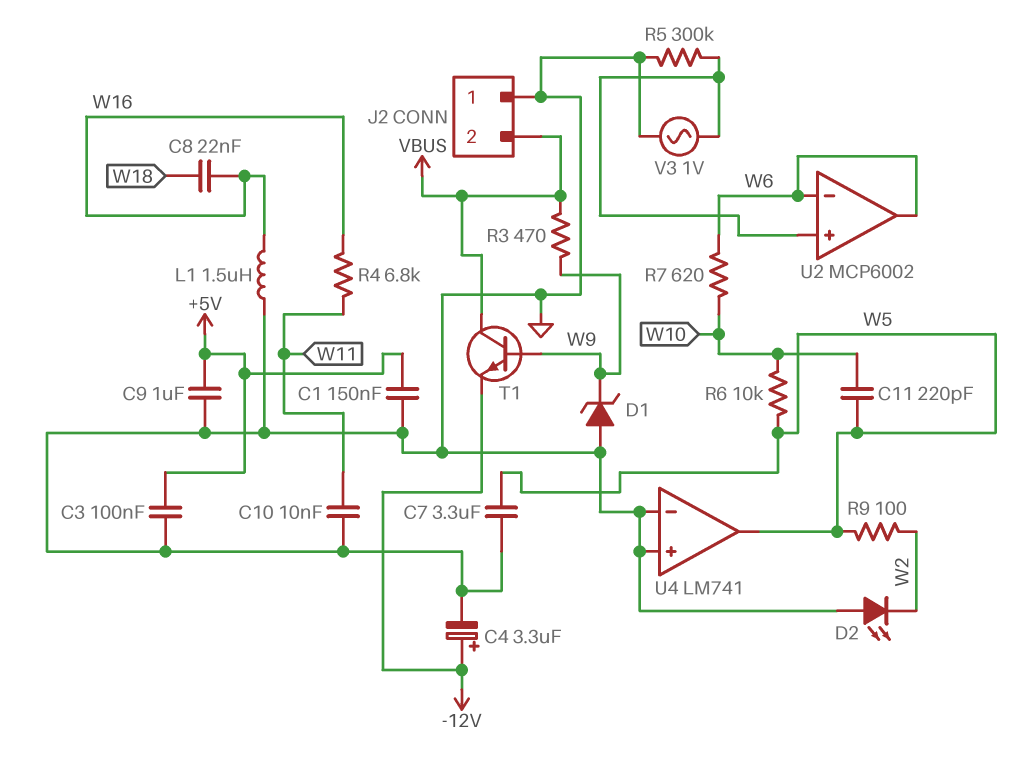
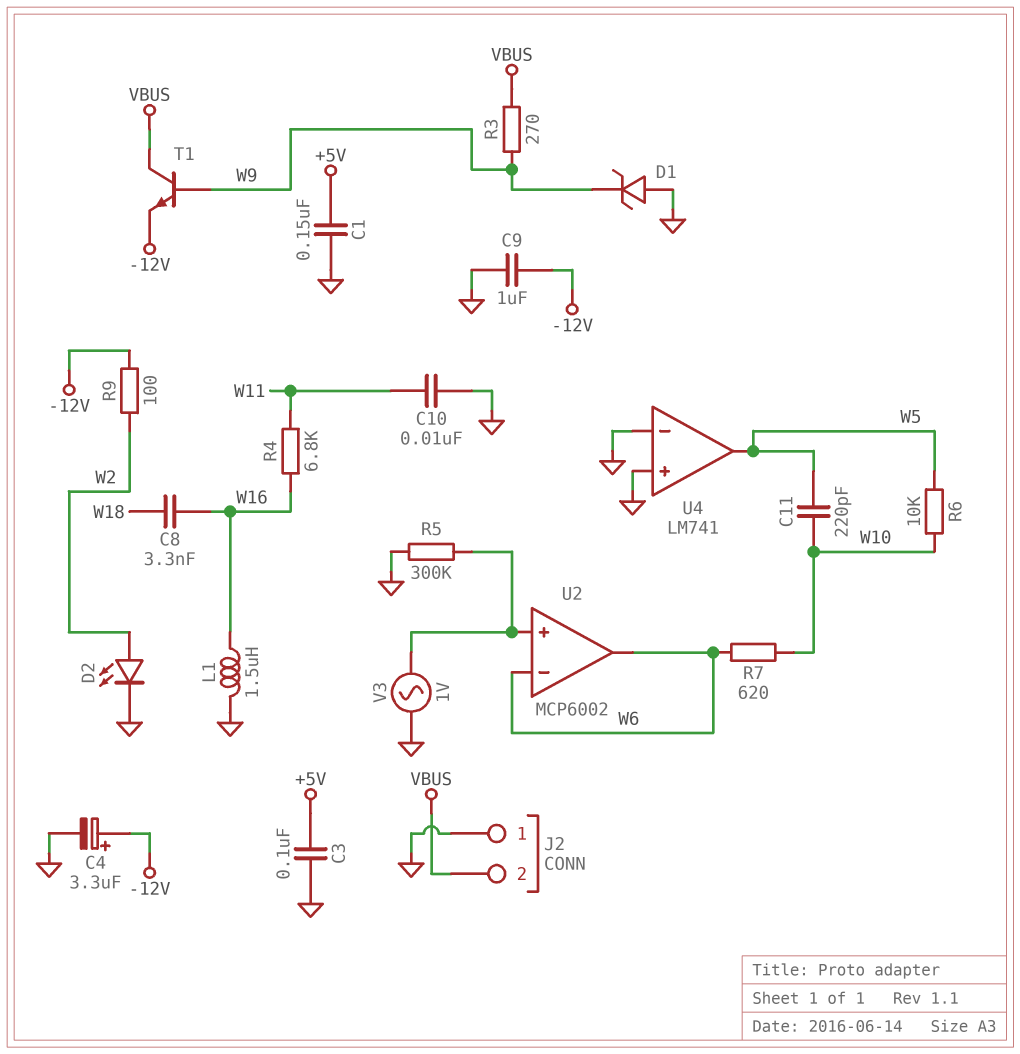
C7: 3.3uF (GND, W5) -> none
C8: 22nF (W16, W18) -> 3.3nF (W16, W18)
C9: 1uF (+5V, GND) -> 1uF (-12V, GND)
D2: LED (A GND, K W2) -> LED (A W2, K GND)
R3: 470 (VBUS, W9) -> 270 (VBUS, W9)
R9: 100 (W2, W5) -> 100 (-12V, W2)

